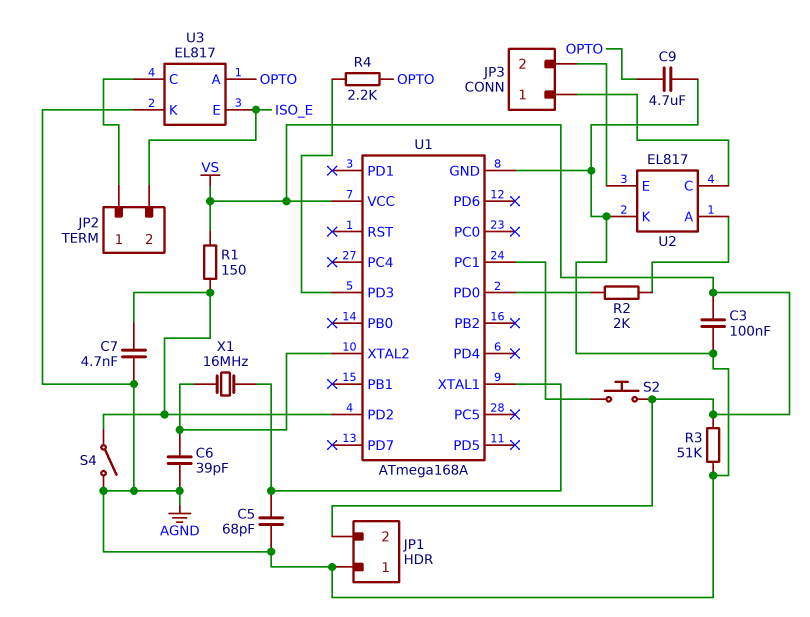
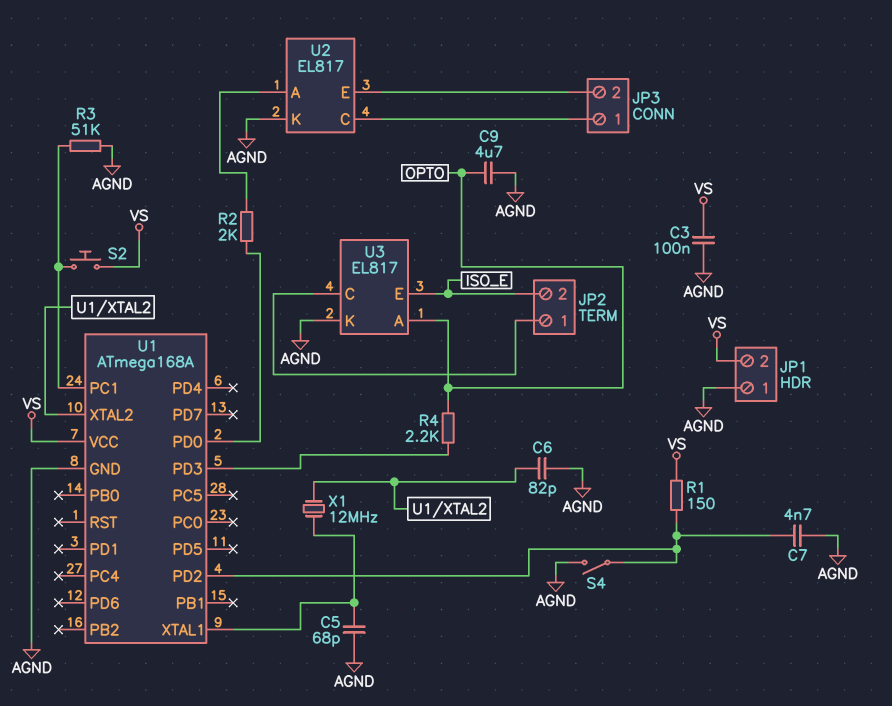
C6: 39pF (AGND, U1/XTAL2) -> 82pF (AGND, U1/XTAL2)
R3: 51k (AGND, VS) -> 51k (AGND, U1/PC1)
X1: 16MHz (U1/XTAL1, U1/XTAL2) -> 12MHz (U1/XTAL1, U1/XTAL2)

